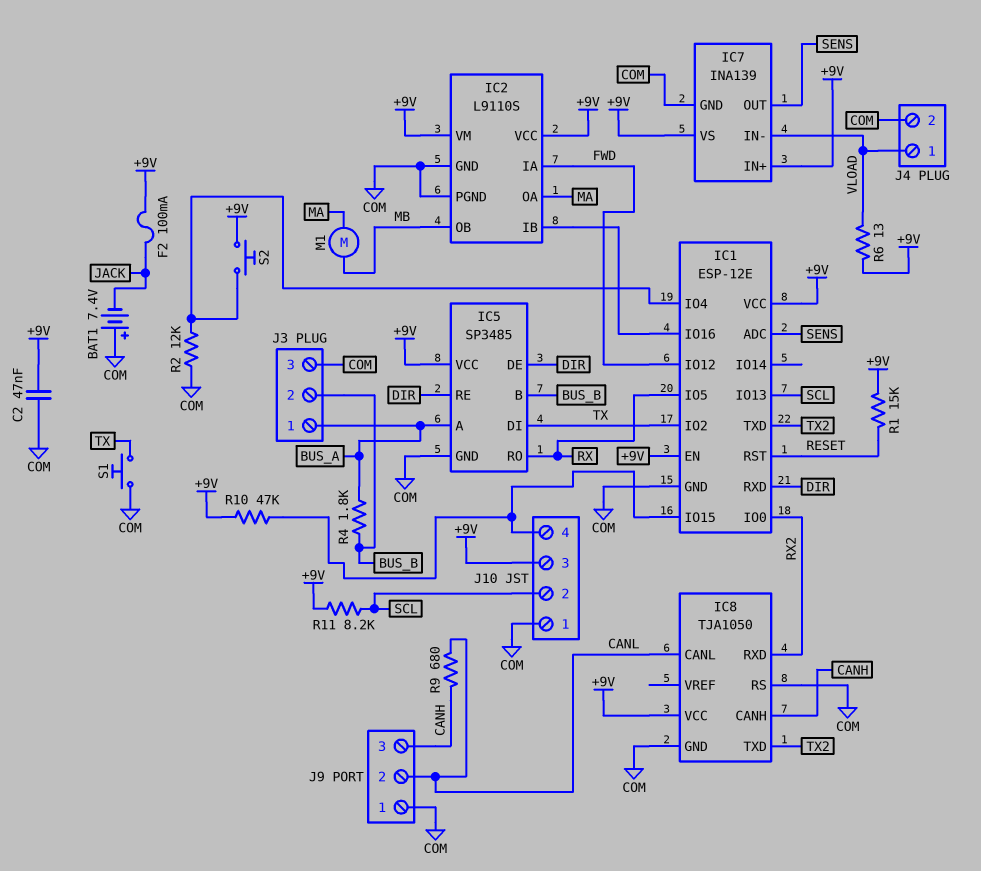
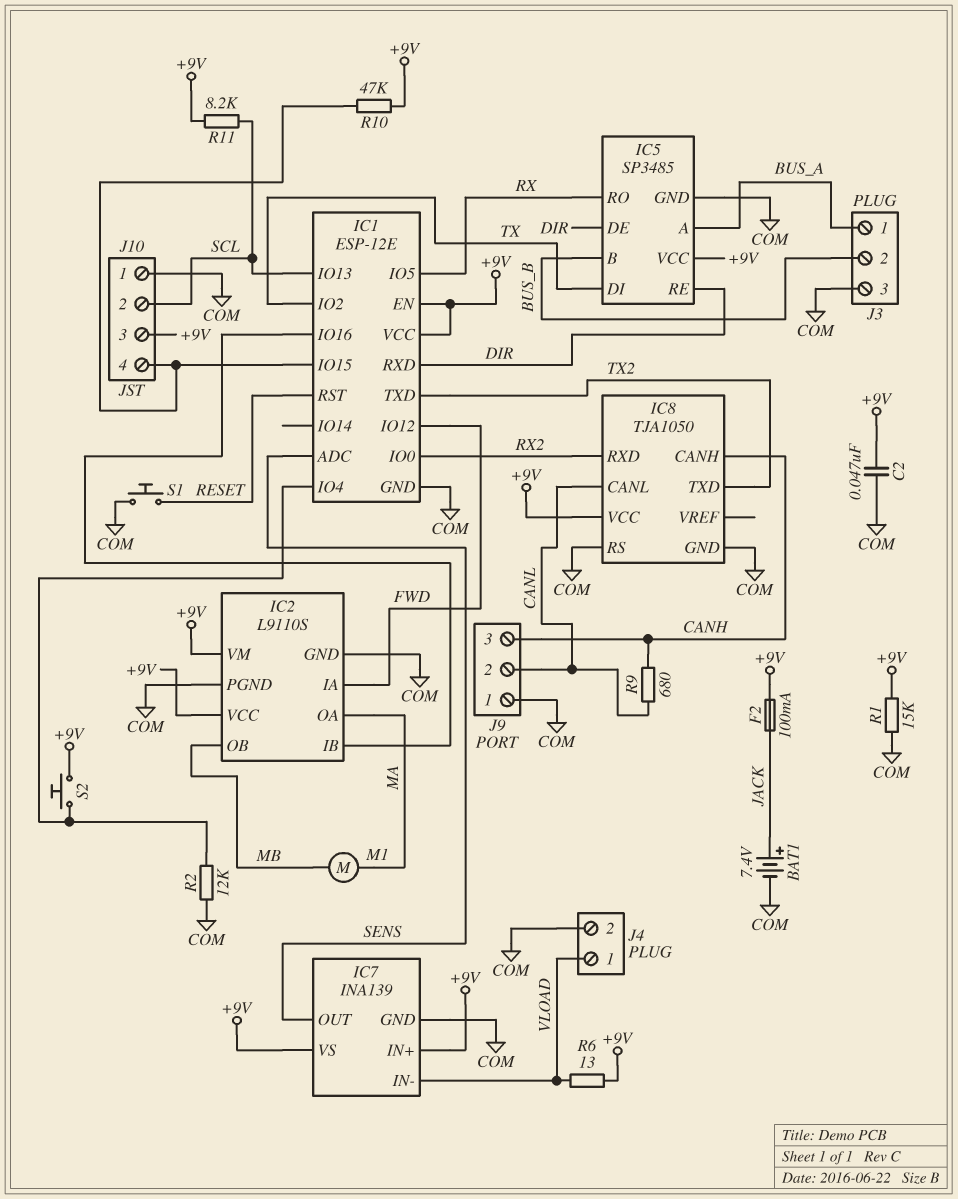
BAT1: 7.4V (plus COM, minus JACK) -> 7.4V (plus JACK, minus COM)
R1: 15k (+9V, RESET) -> 15k (+9V, COM)
R4: 1.8k (BUS_A, BUS_B) -> none
S1: button (COM, TX) -> button (COM, RESET)

